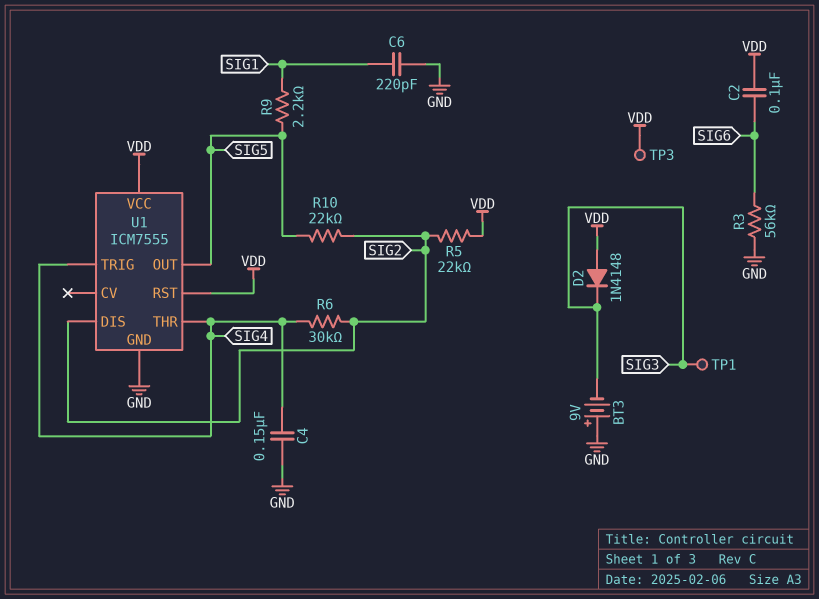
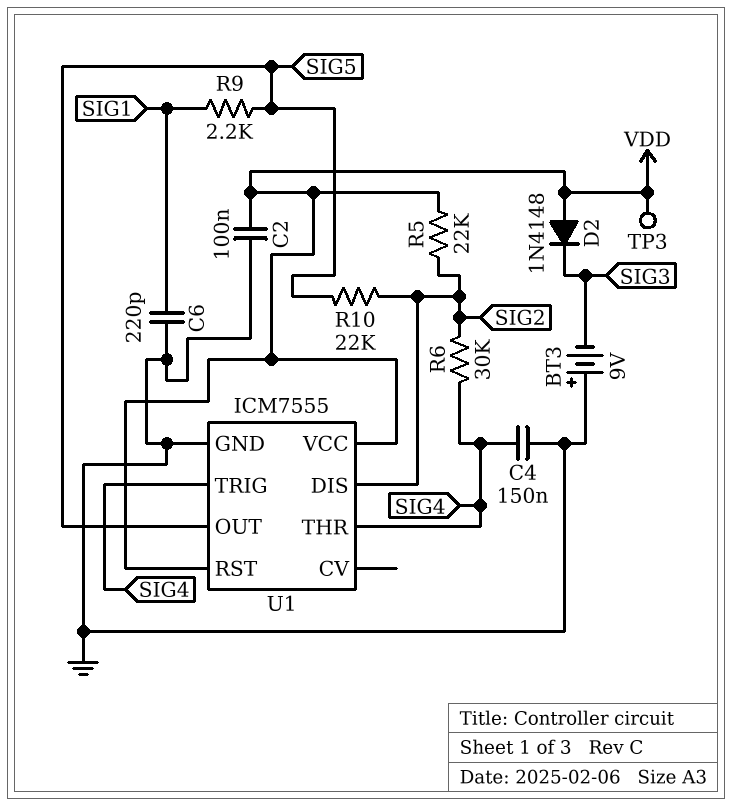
C2: 100nF (SIG6, VDD) -> 100nF (GND, VDD)
R3: 56k (GND, SIG6) -> none
TP1: test point (SIG3) -> none

